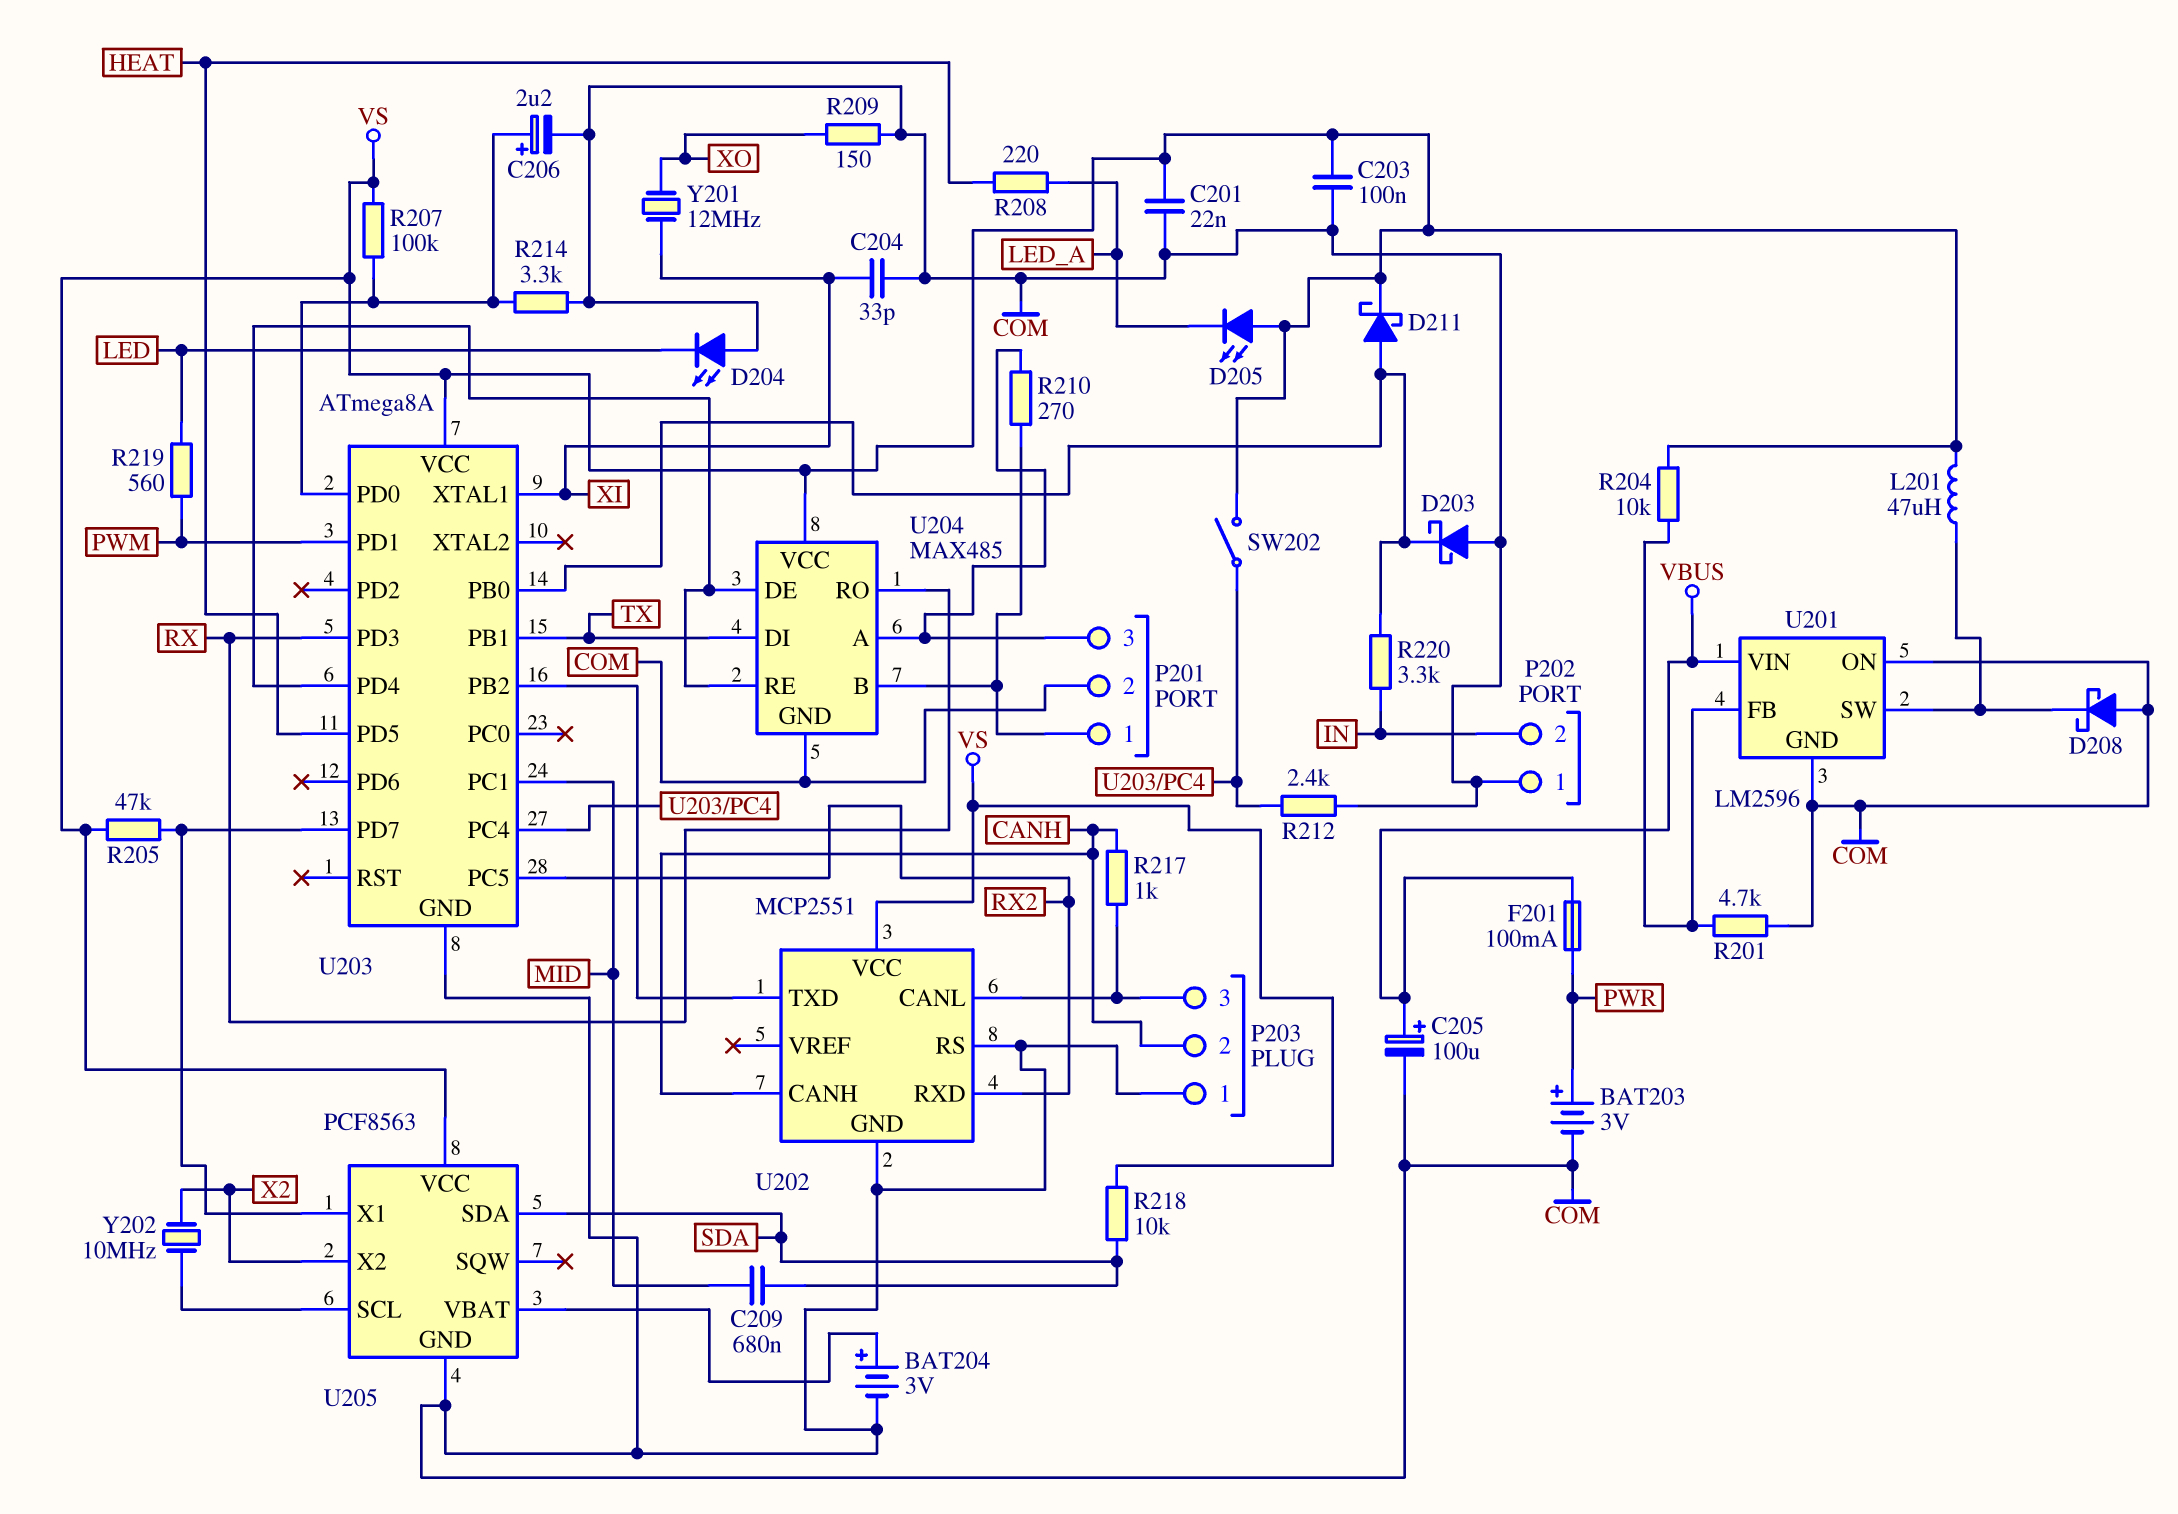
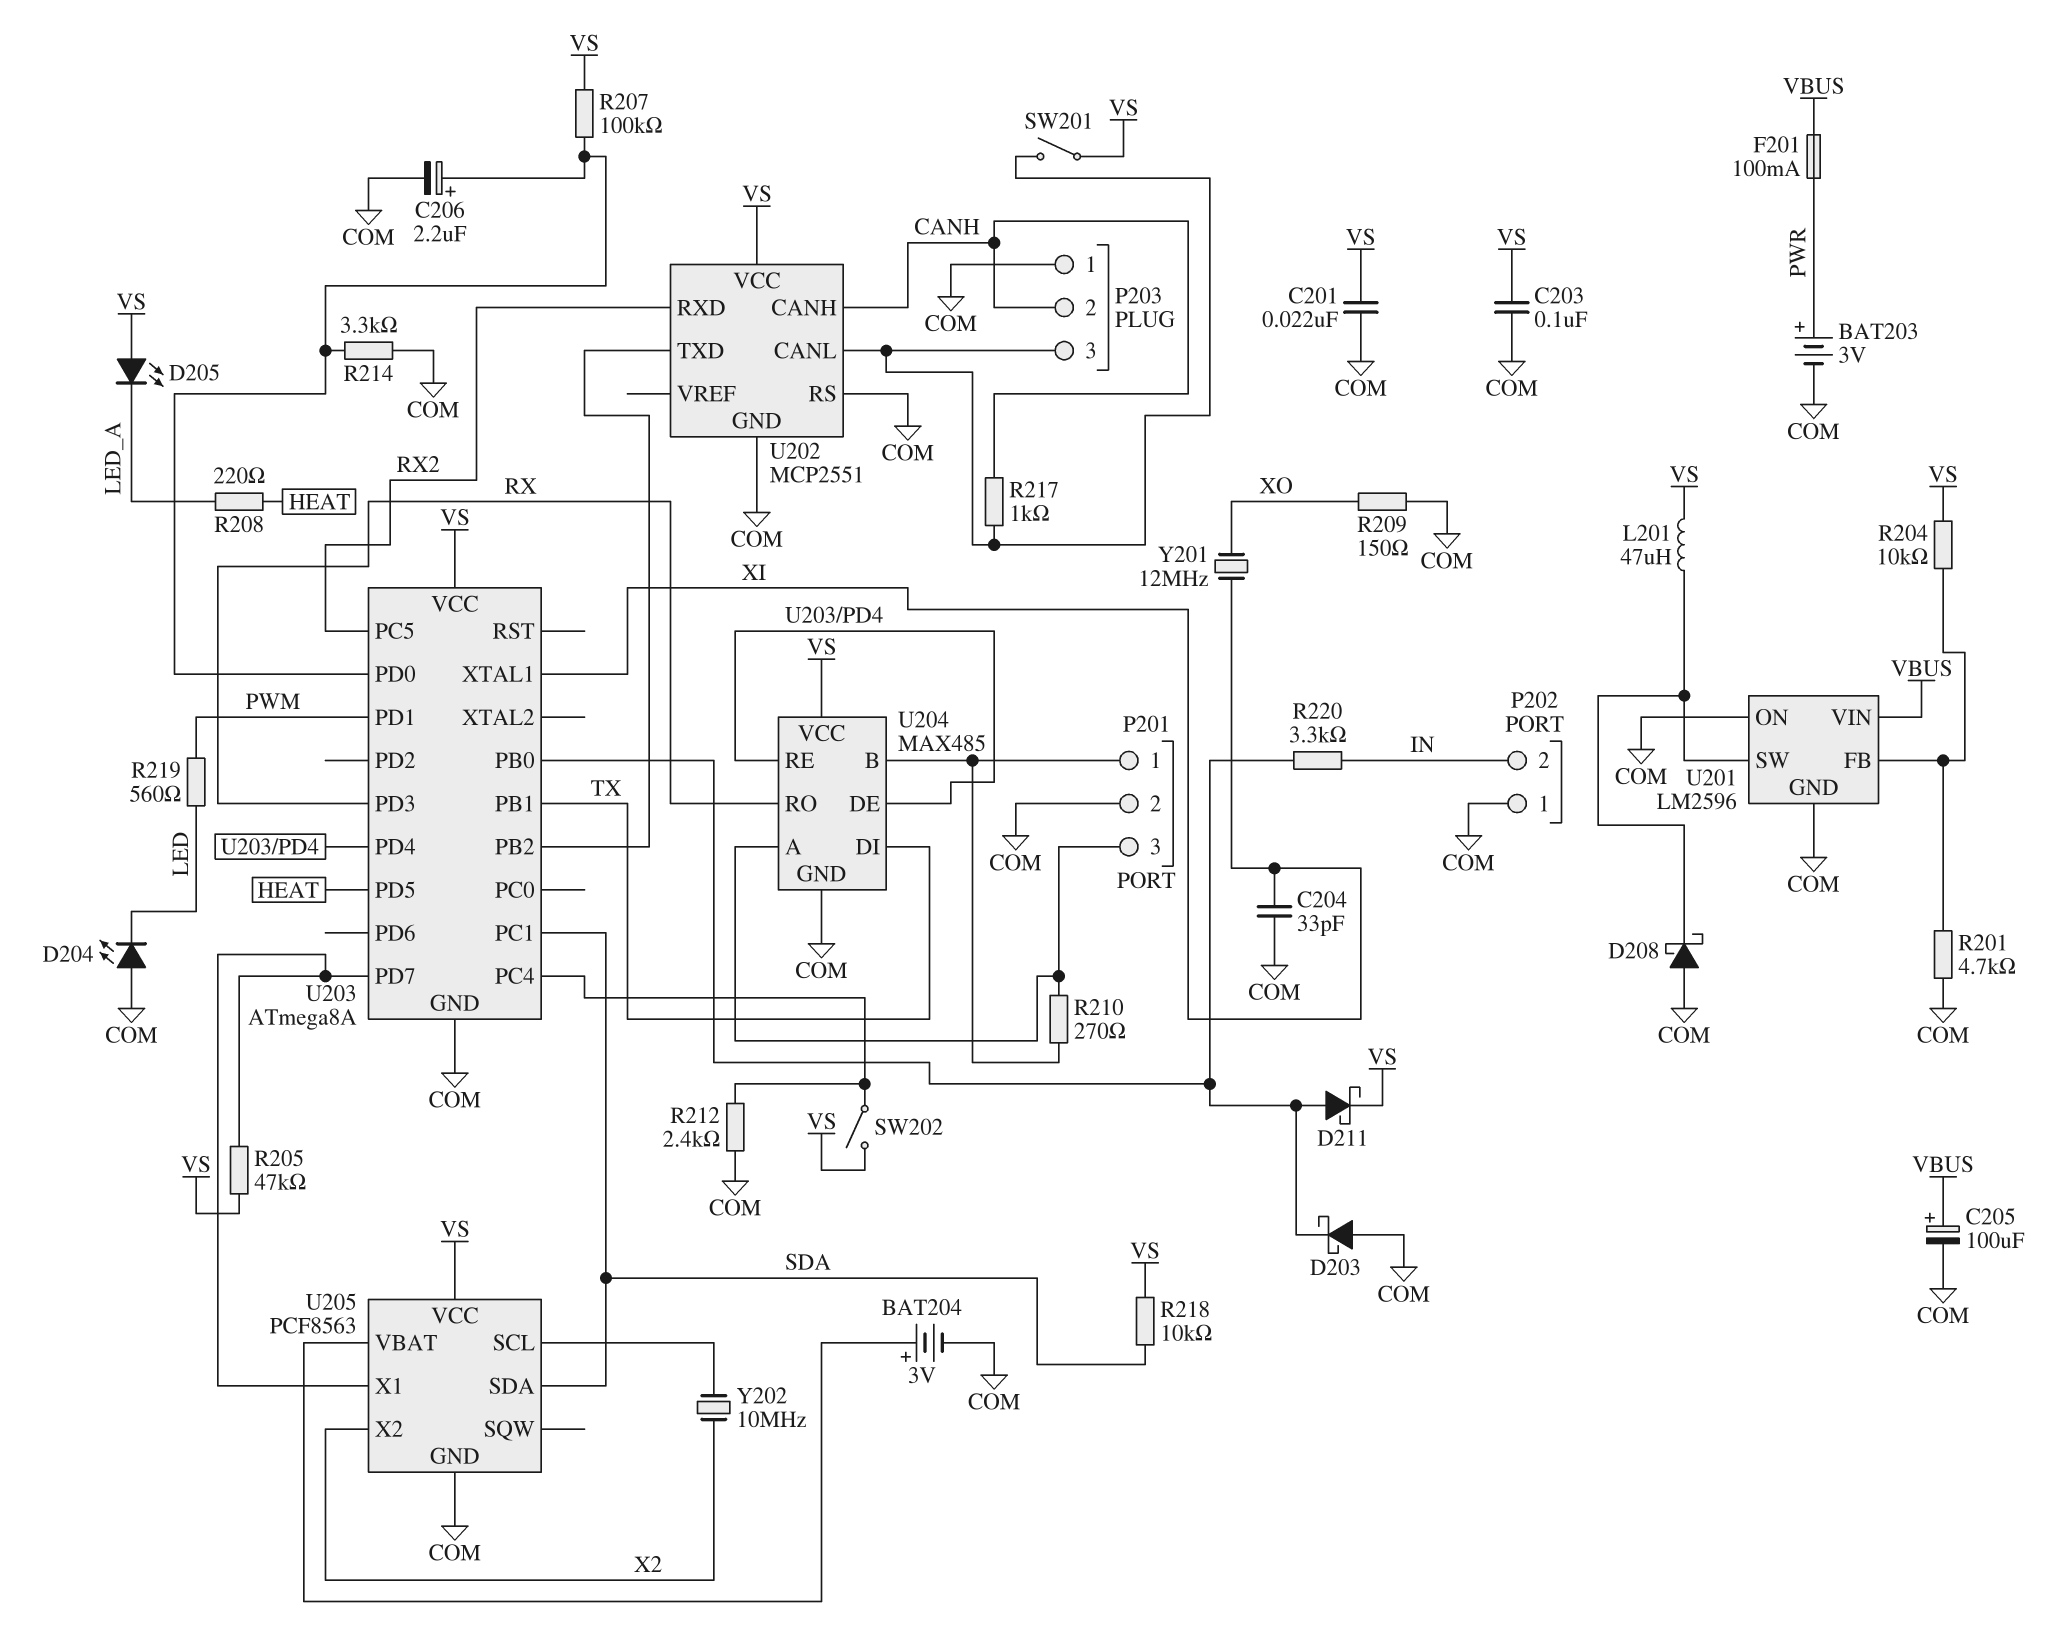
C209: 680nF (MID, SDA) -> none
SW201: none -> switch (P203/3, VS)
U203 pin PC1: MID -> SDA

